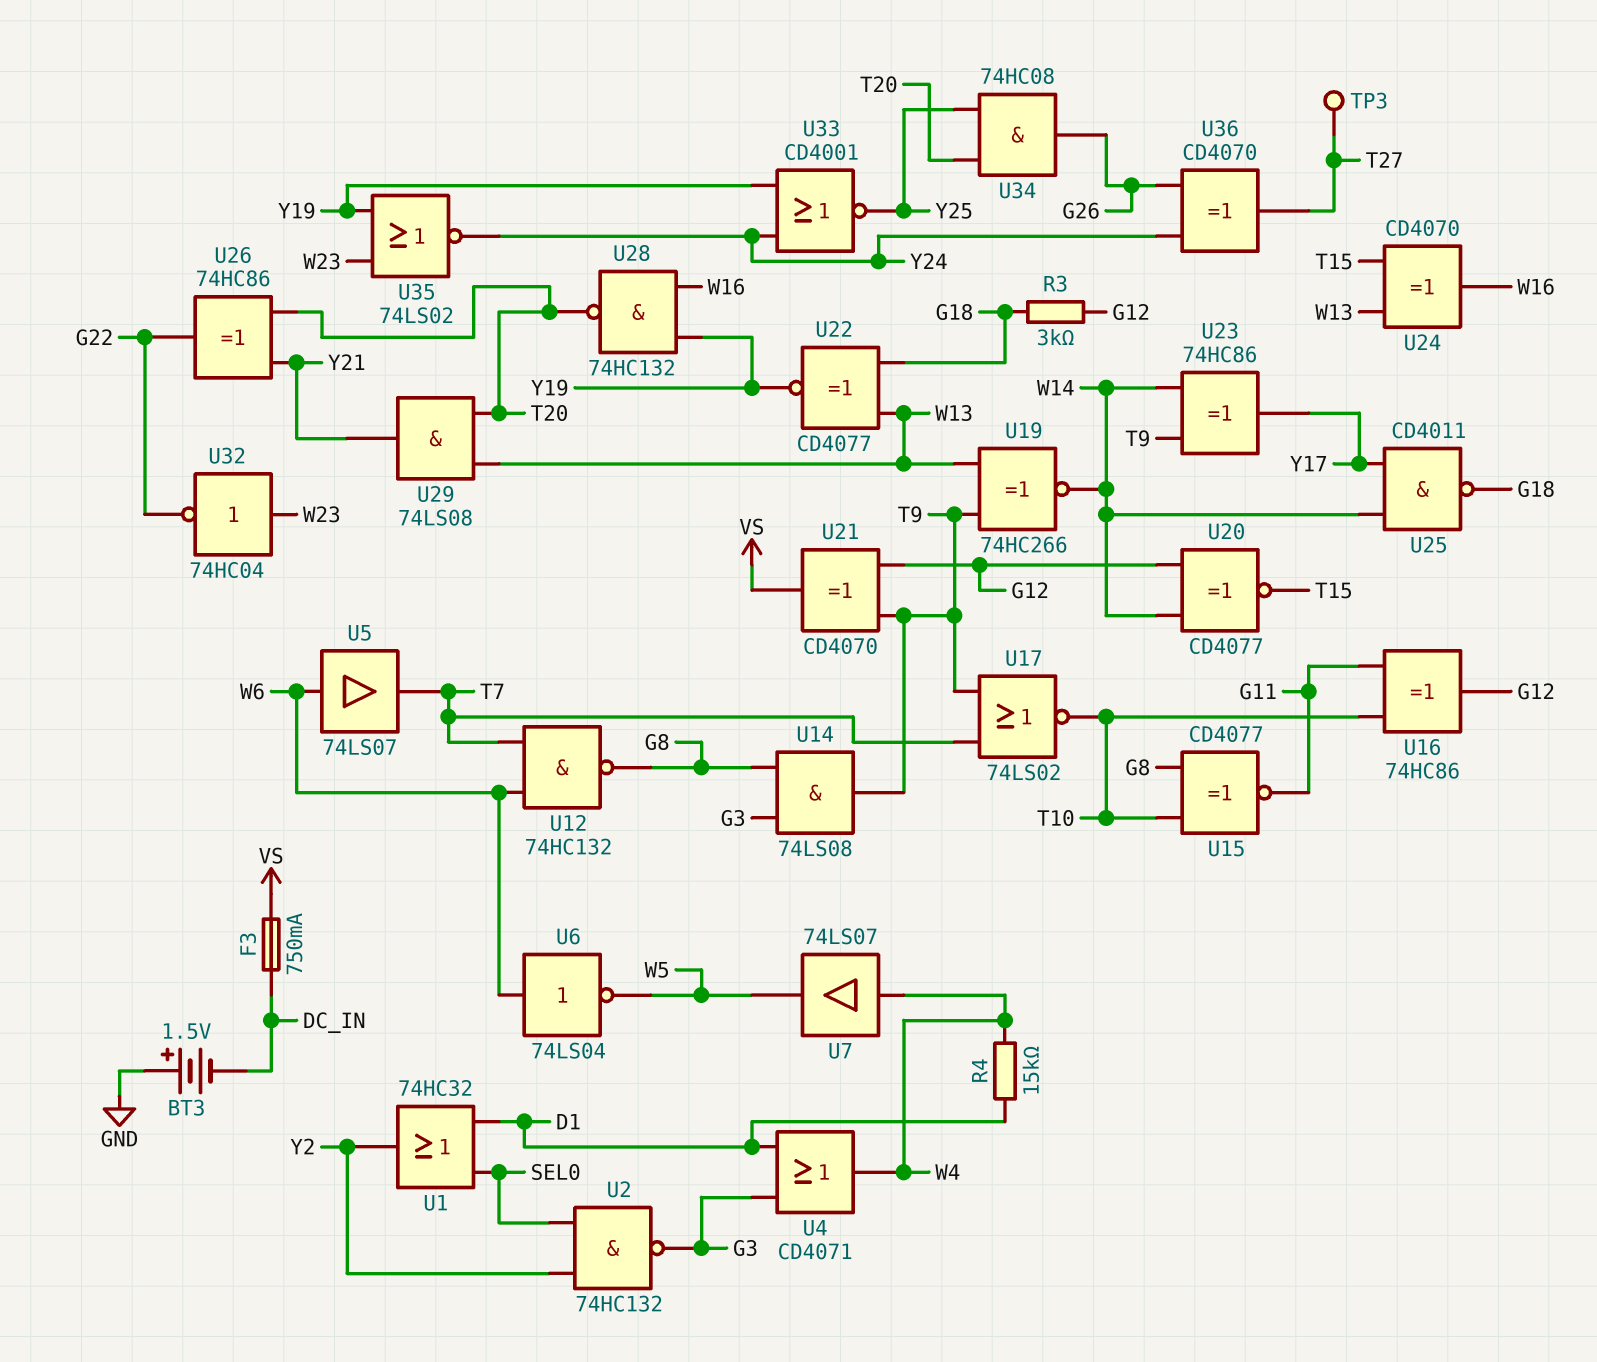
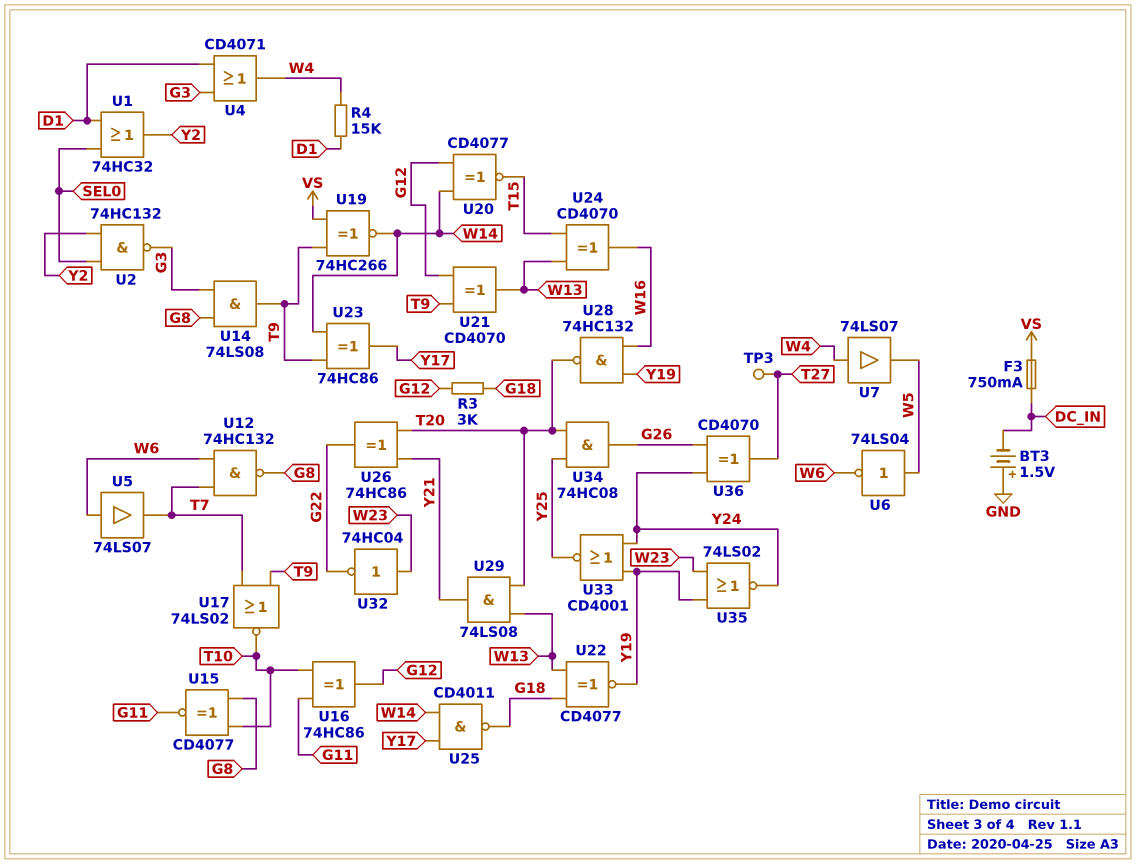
U6: NOT 74LS04 (in W6, out W5) -> NOT 74LS04 (in W5, out W6)
U19: XNOR 74HC266 (in T9, in W13, out W14) -> XNOR 74HC266 (in T9, in VS, out W14)
U21: XOR CD4070 (in G12, in T9, out VS) -> XOR CD4070 (in G12, in T9, out W13)

